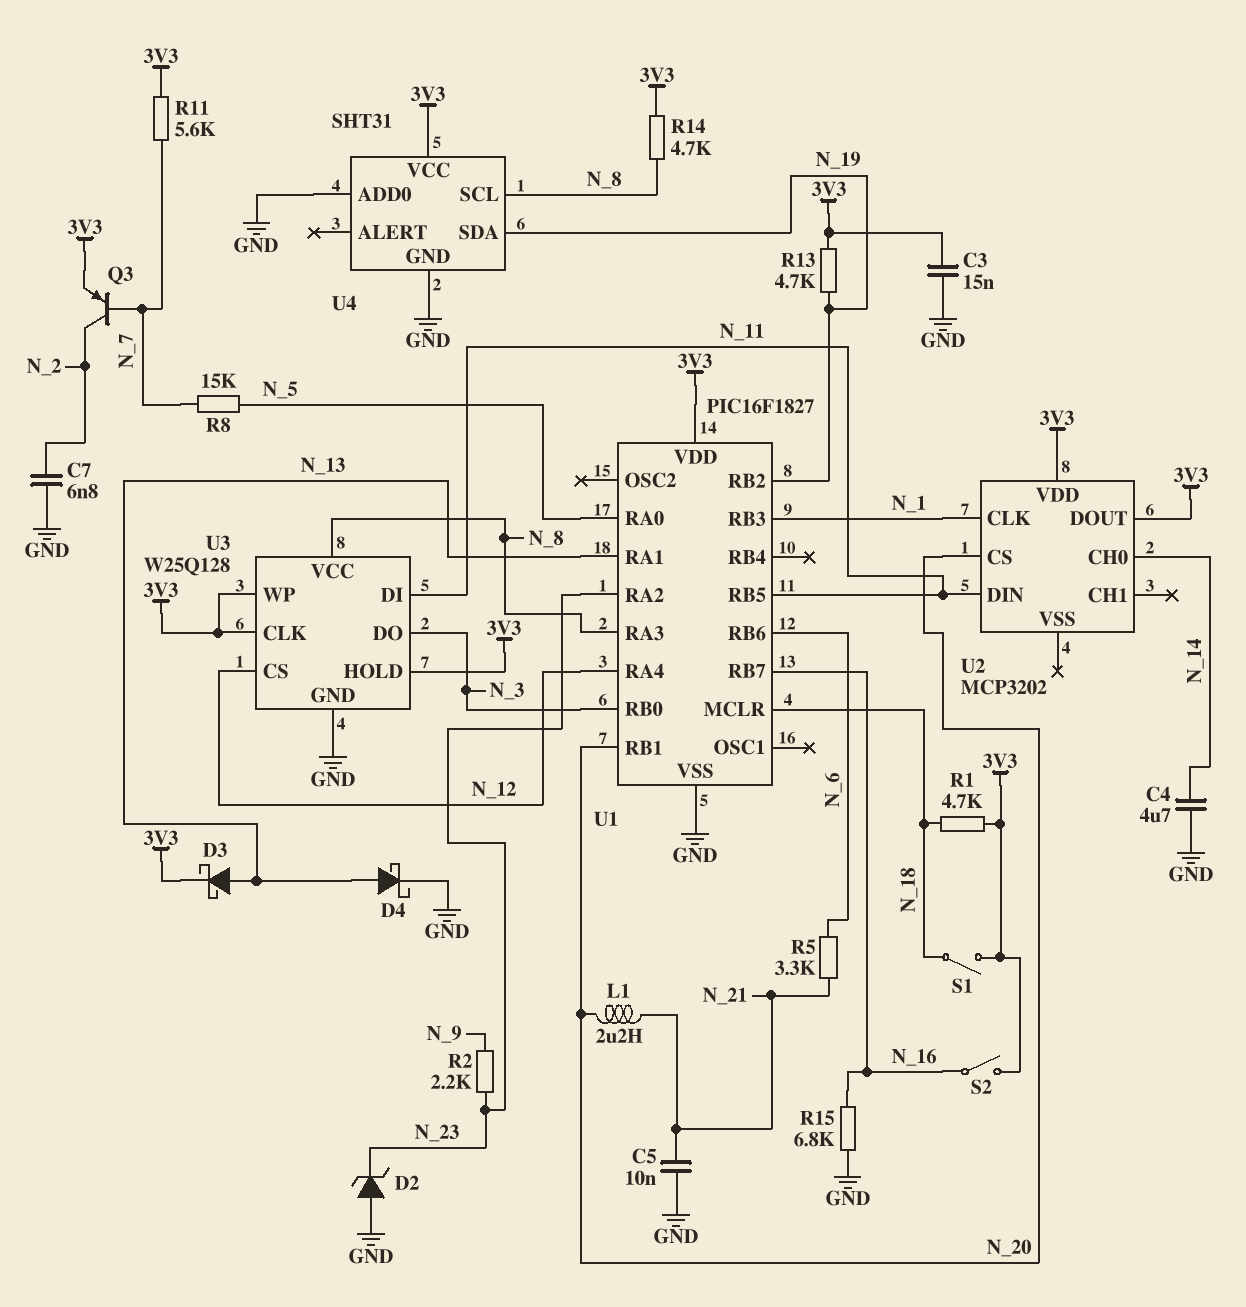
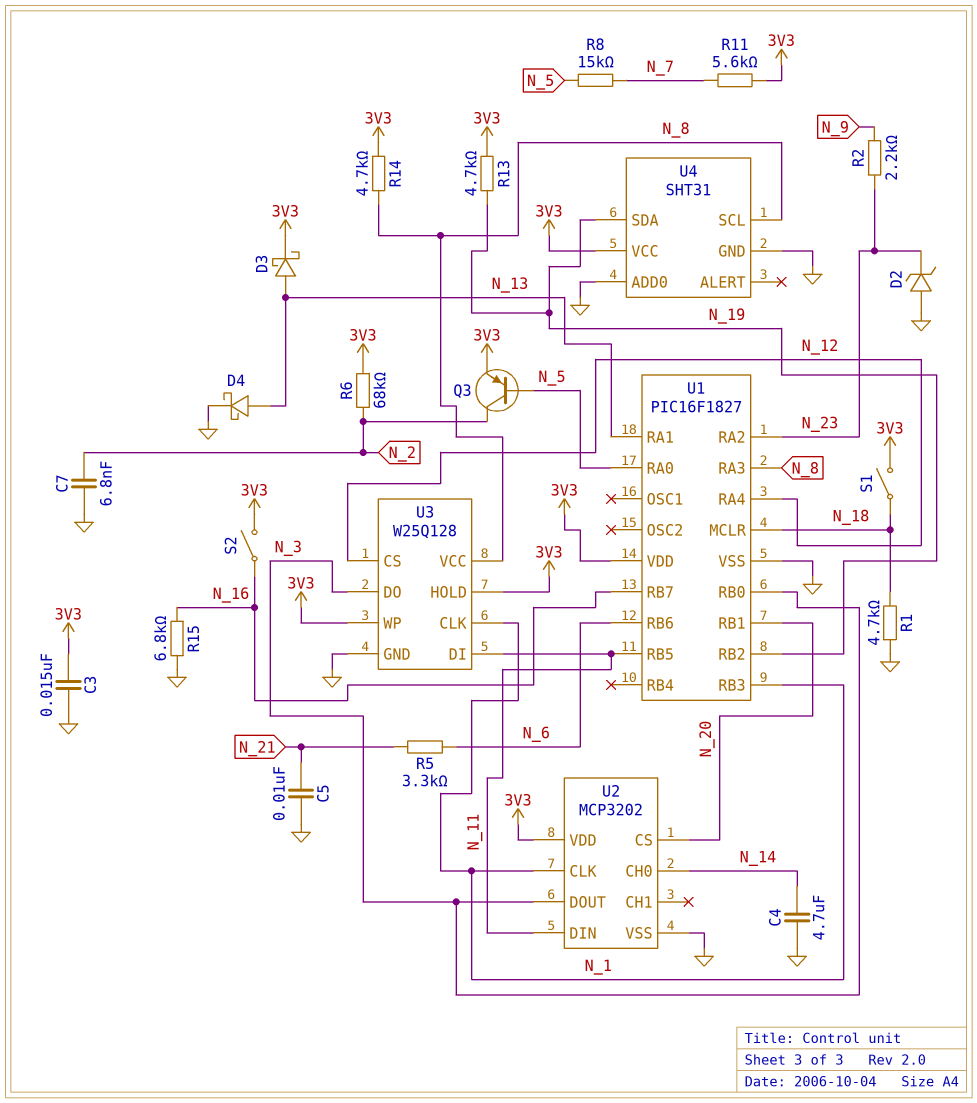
L1: 2.2uH (N_20, N_21) -> none
Q3: PNP (B N_7, C N_2, E 3V3) -> PNP (B N_5, C N_2, E 3V3)
R1: 4.7k (3V3, N_18) -> 4.7k (GND, N_18)
R6: none -> 68k (3V3, N_2)
U2 pin DOUT: 3V3 -> N_3
U2 pin VSS: none -> GND
U3 pin CLK: 3V3 -> N_1

